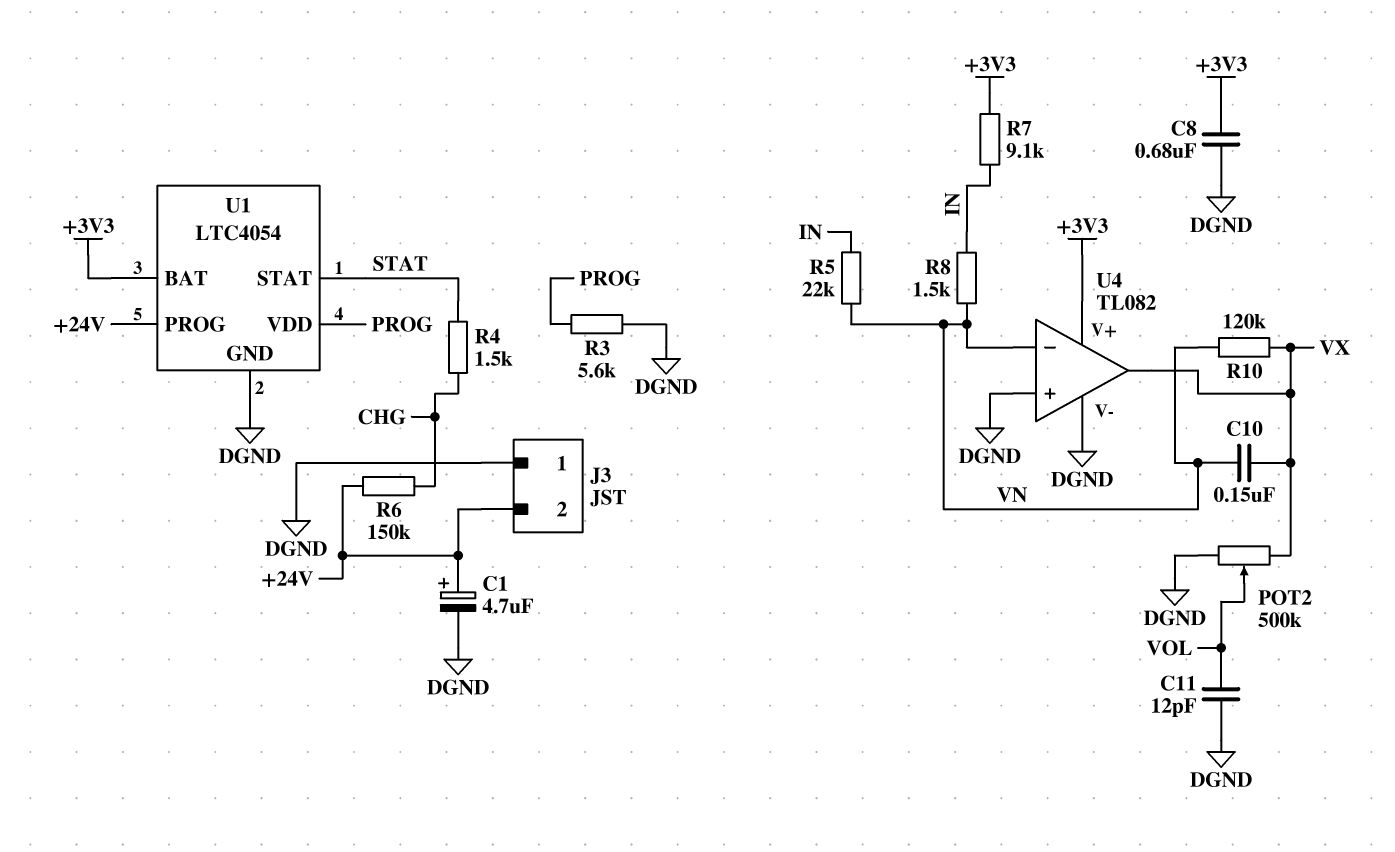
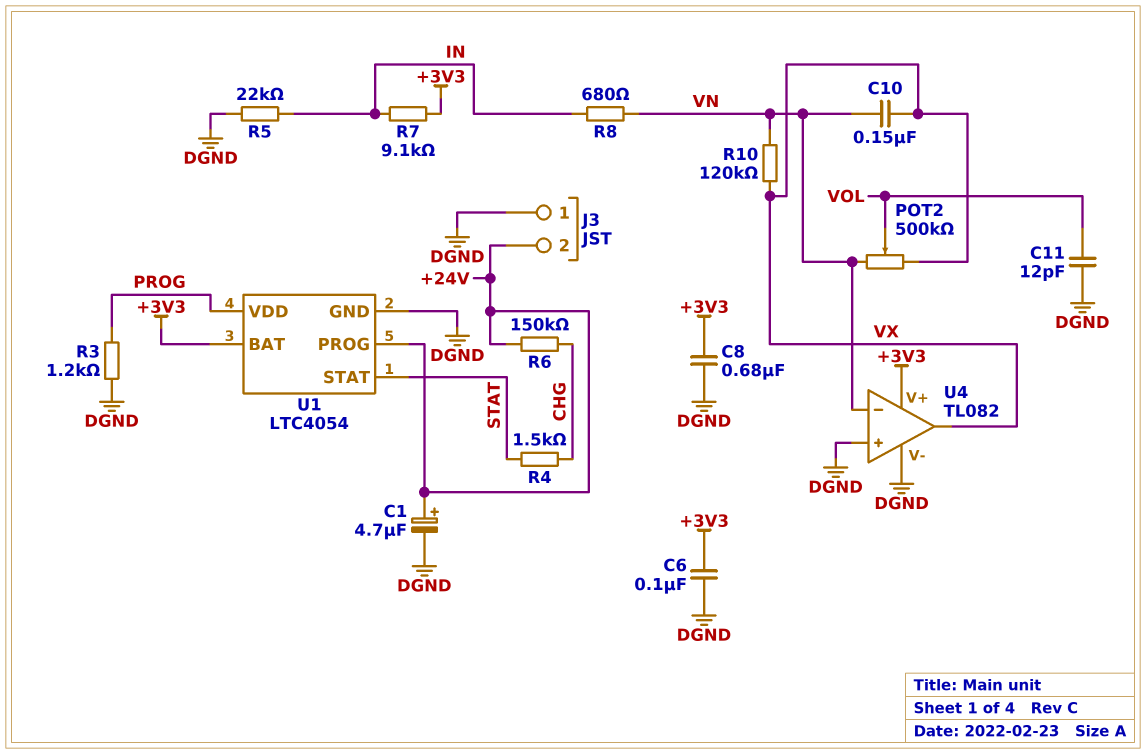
C6: none -> 100nF (+3V3, DGND)
POT2: 500k (DGND, VX, wiper VOL) -> 500k (VN, VX, wiper VOL)
R3: 5.6k (DGND, PROG) -> 1.2k (DGND, PROG)
R5: 22k (IN, VN) -> 22k (DGND, IN)
R8: 1.5k (IN, VN) -> 680 (IN, VN)

